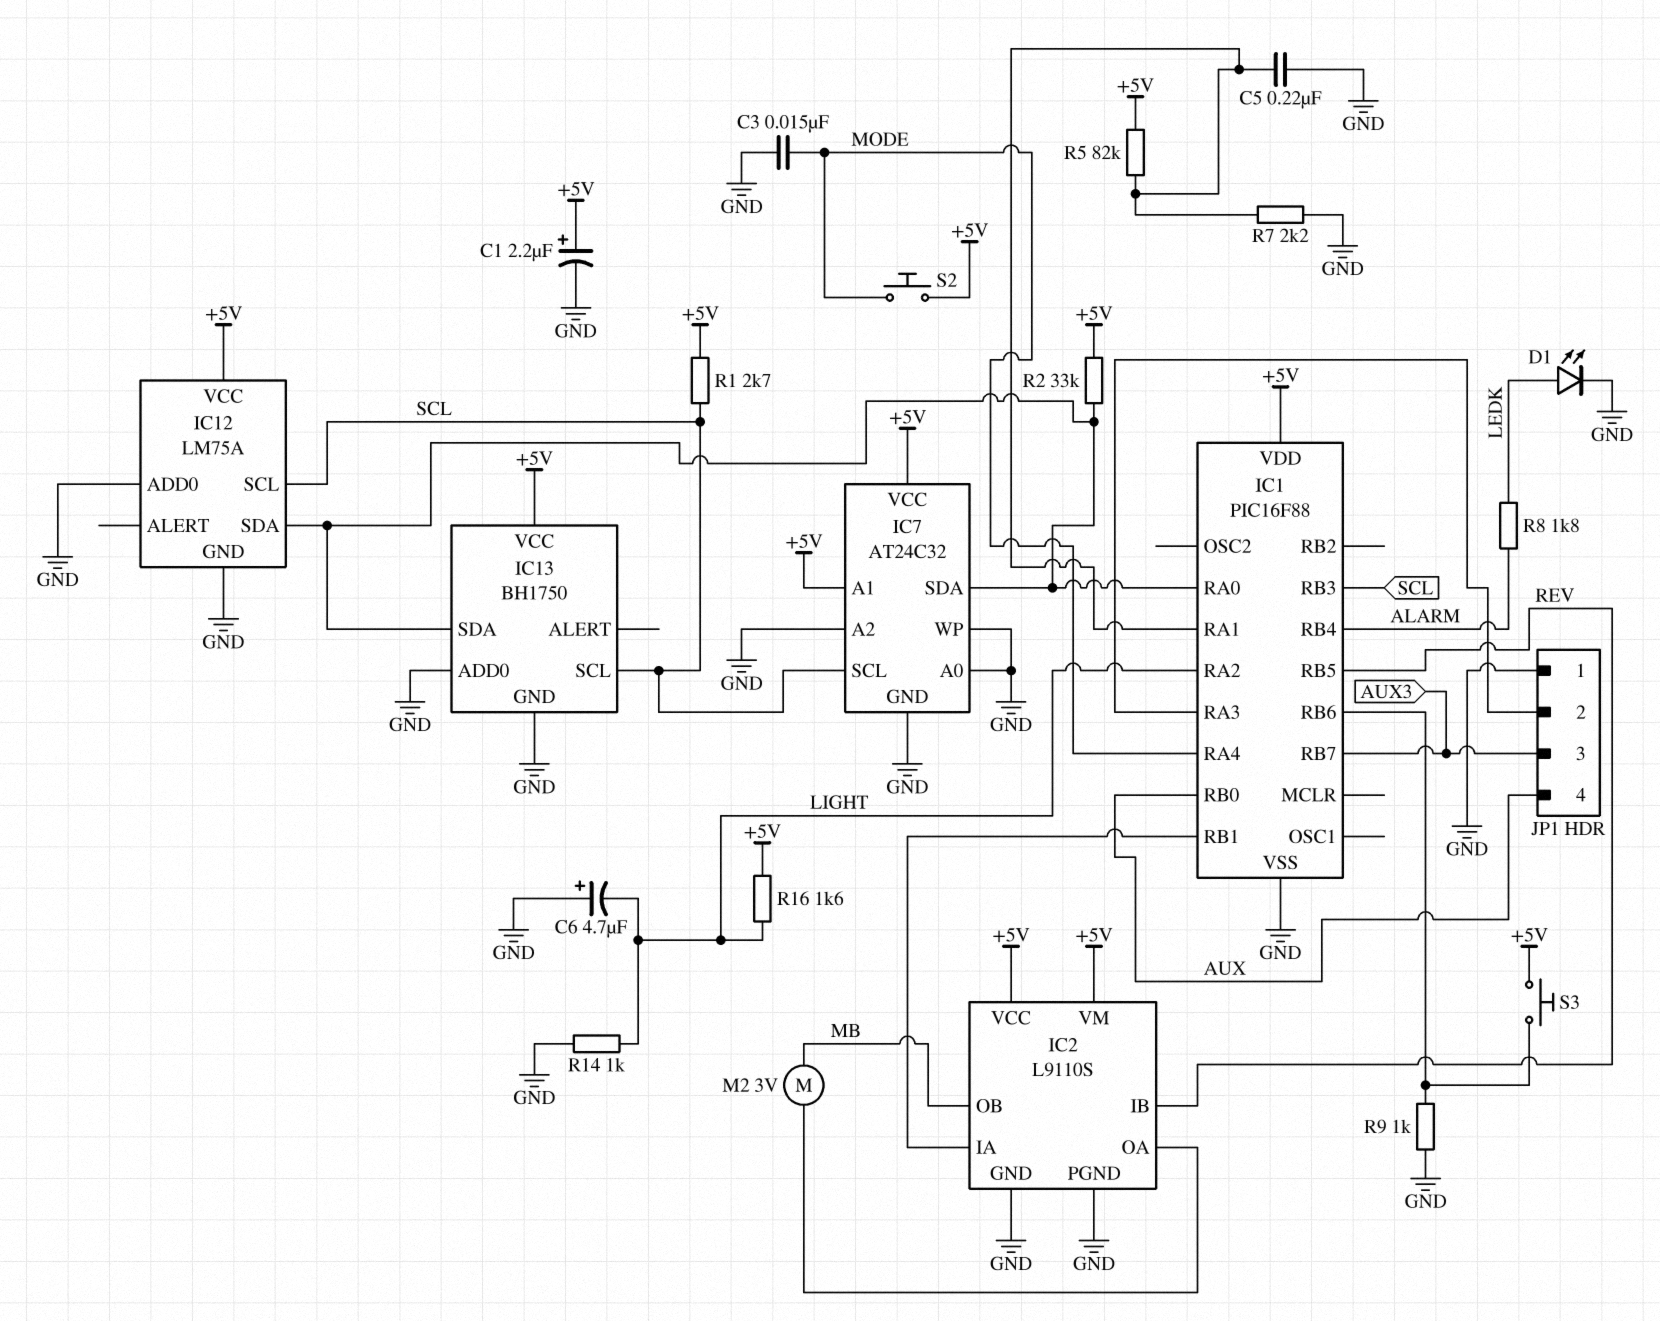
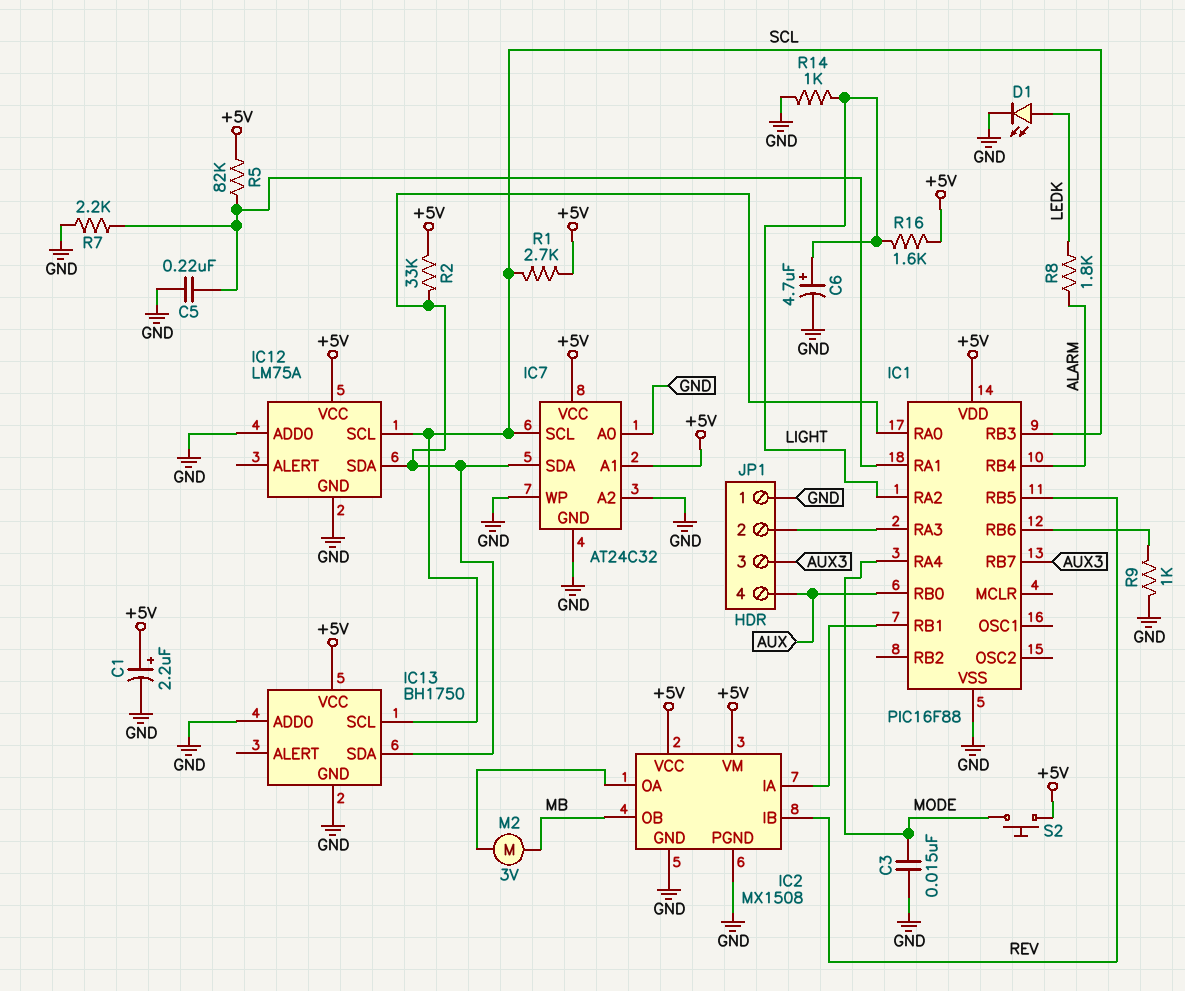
C6: 4.7uF (plus GND, minus LIGHT) -> 4.7uF (plus LIGHT, minus GND)
IC2: L9110S -> MX1508
S3: button (+5V, IC1/RB6) -> none

